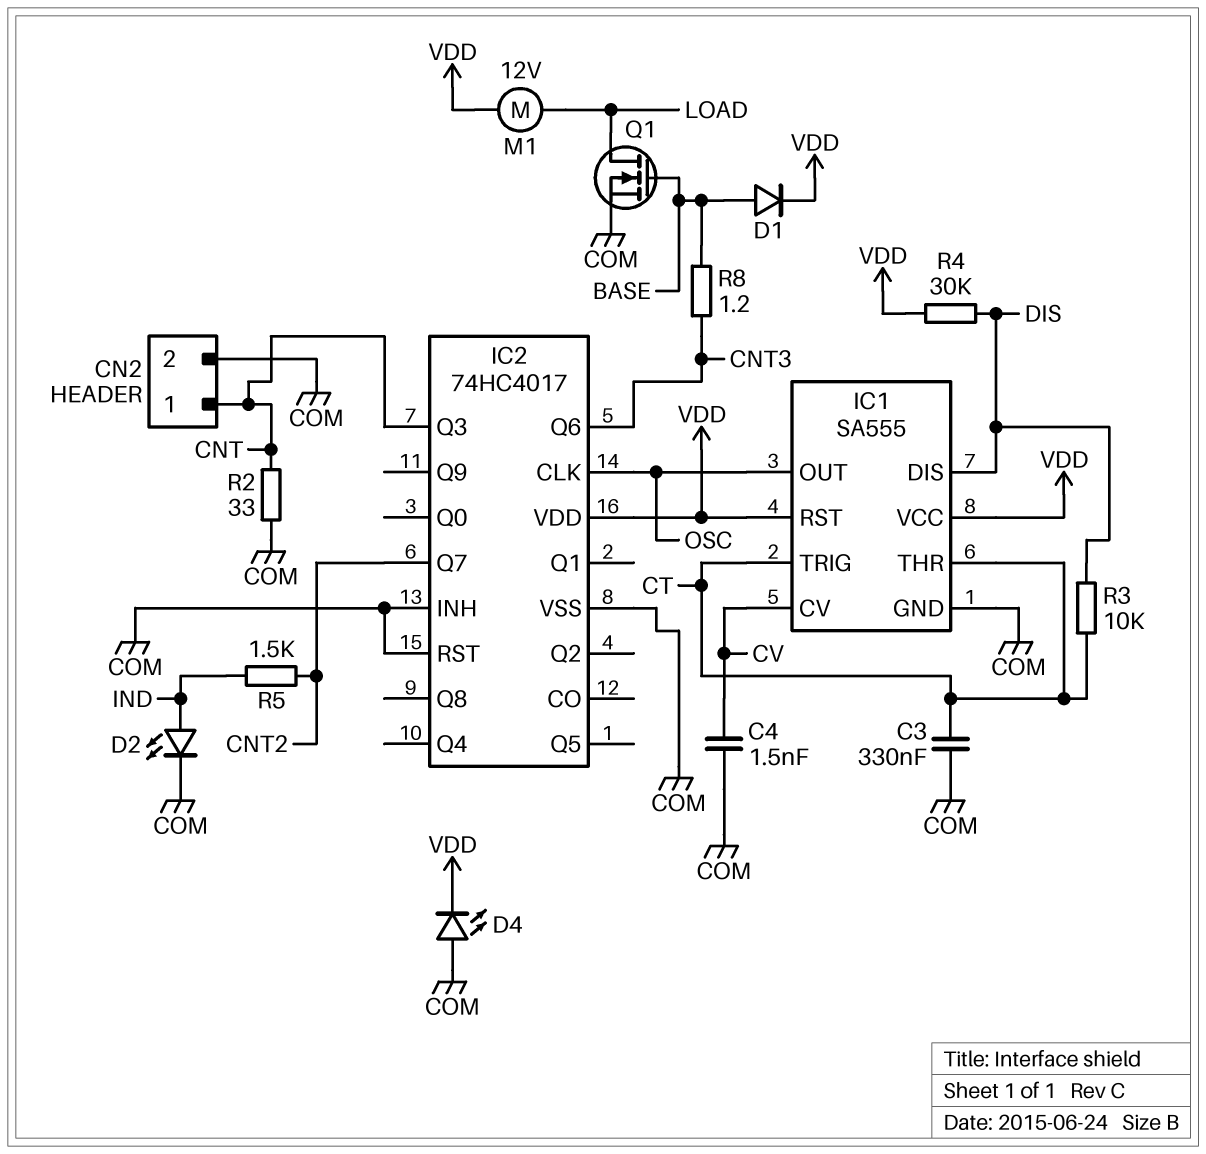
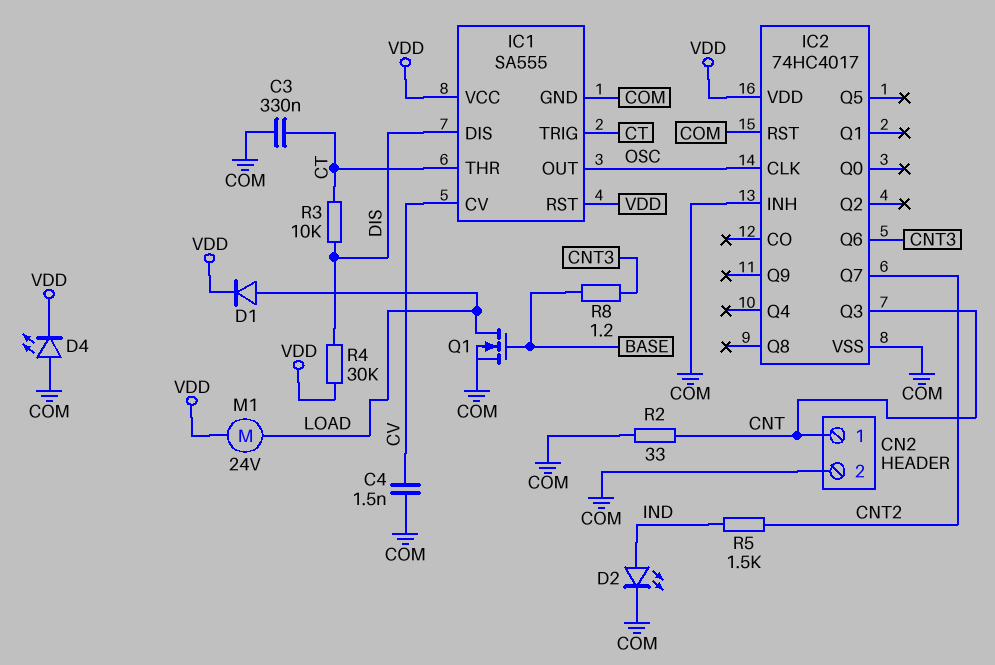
D1: diode (A BASE, K VDD) -> diode (A LOAD, K VDD)
M1: motor 12V (LOAD, VDD) -> motor 24V (LOAD, VDD)

